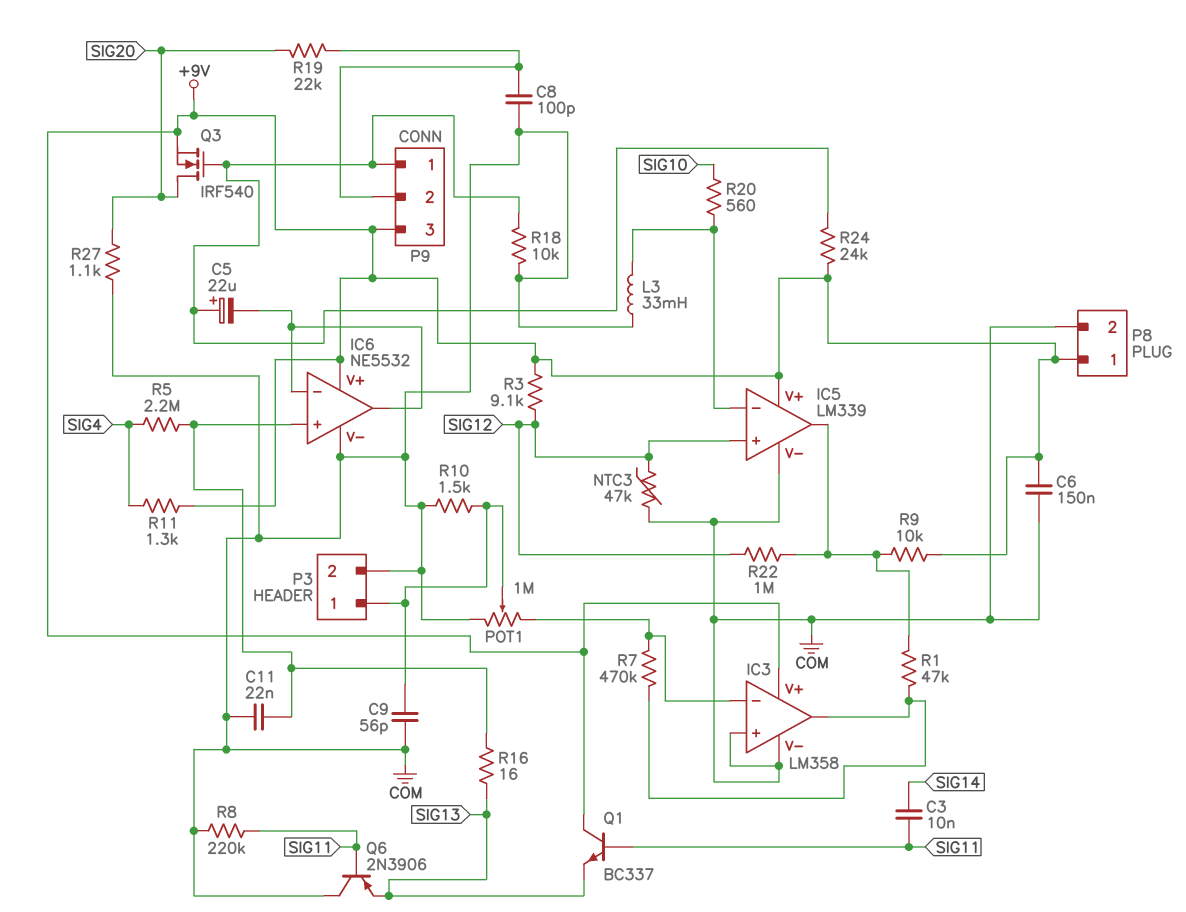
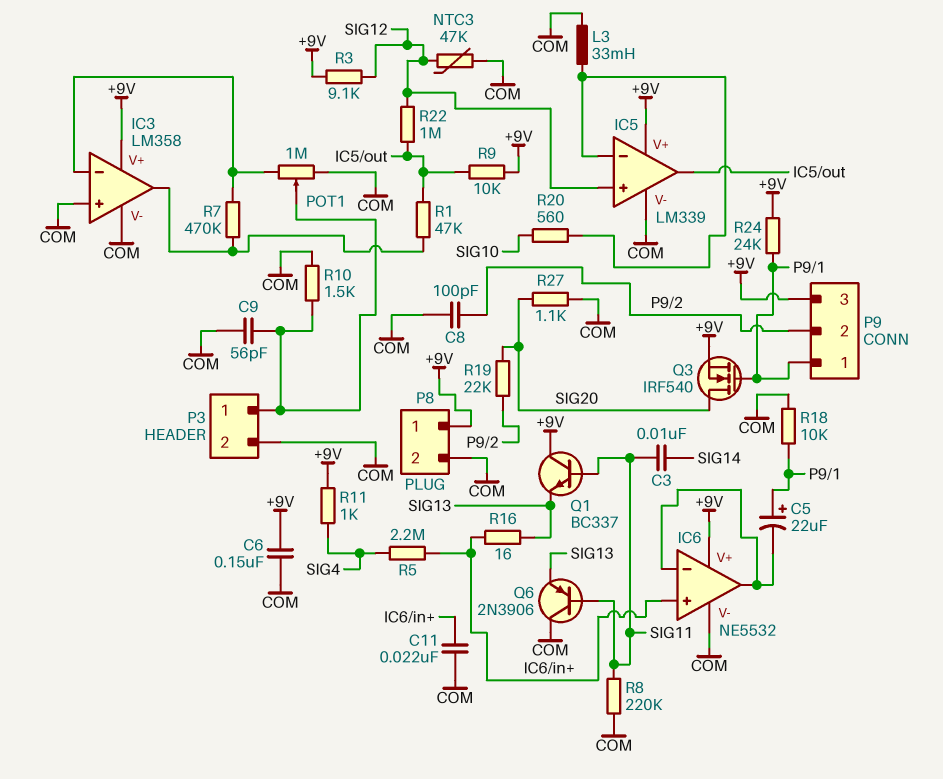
R11: 1.3k (+9V, SIG4) -> 1k (+9V, SIG4)

